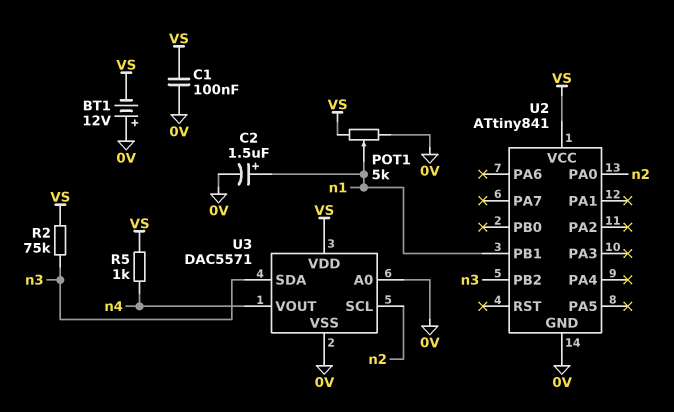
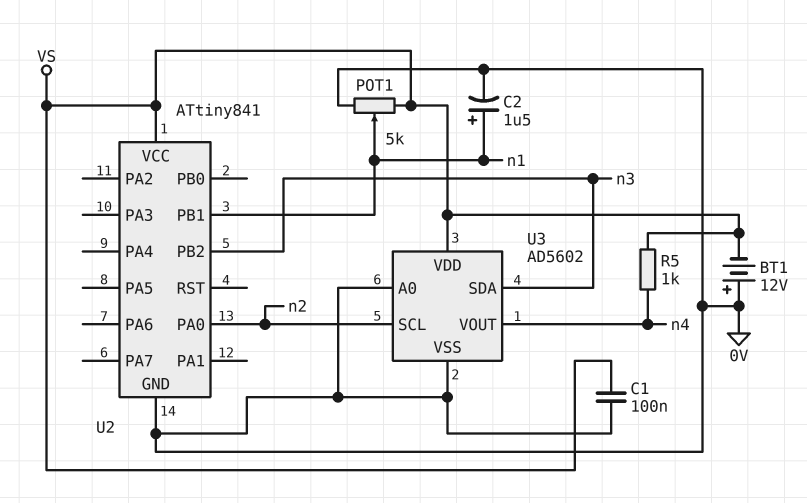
R2: 75k (VS, n3) -> none
U3: DAC5571 -> AD5602

